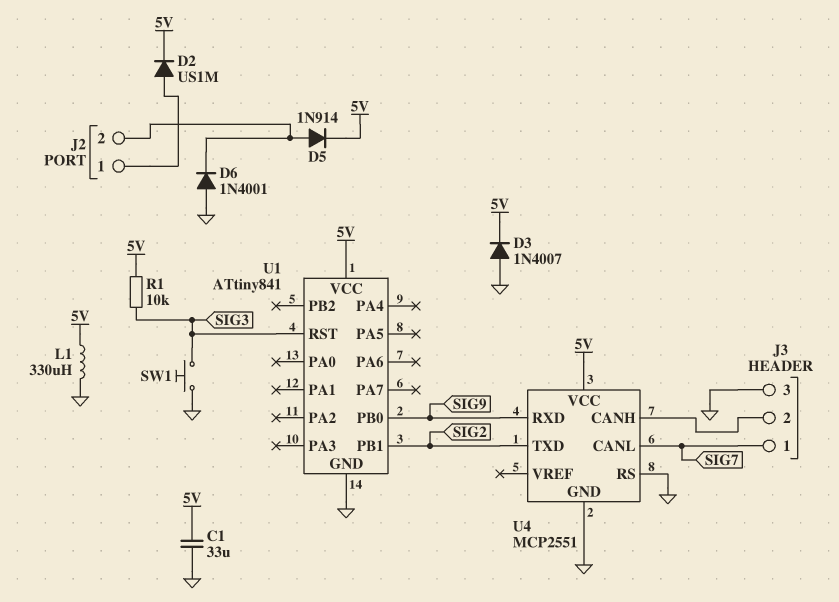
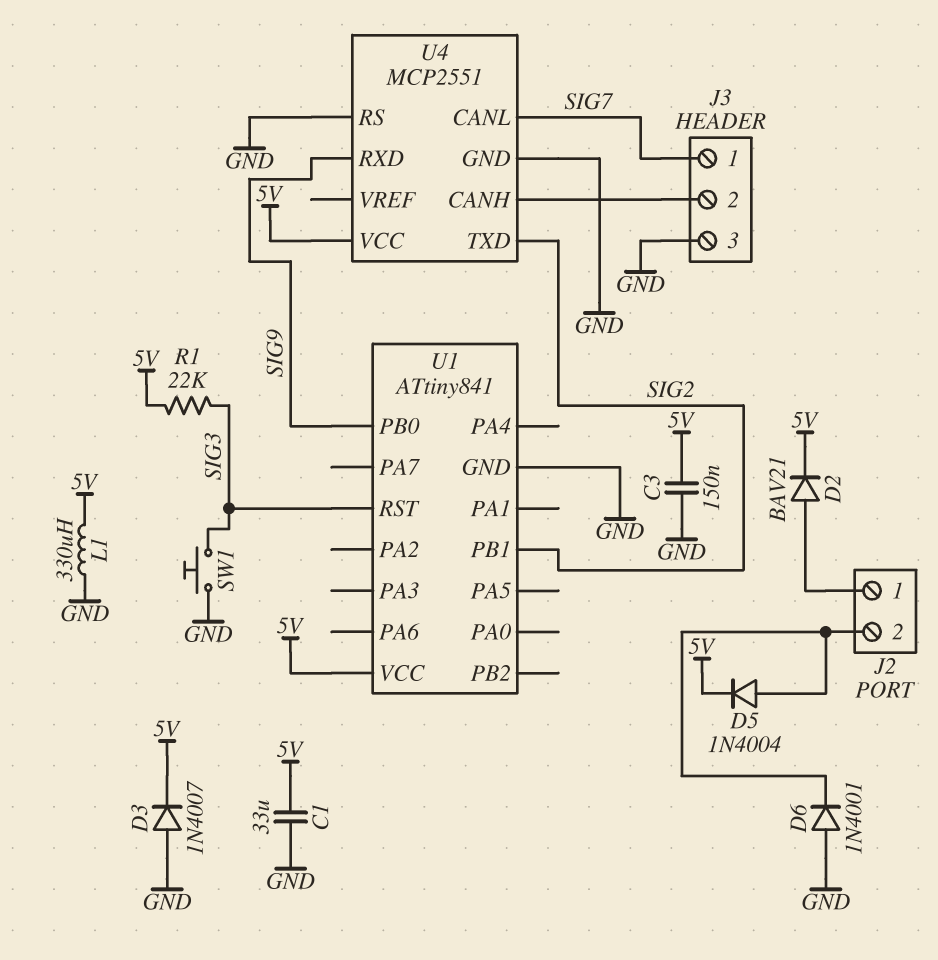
C3: none -> 150nF (5V, GND)
D2: diode US1M (A J2/1, K 5V) -> diode BAV21 (A J2/1, K 5V)
D5: diode 1N914 (A J2/2, K 5V) -> diode 1N4004 (A J2/2, K 5V)
R1: 10k (5V, SIG3) -> 22k (5V, SIG3)

